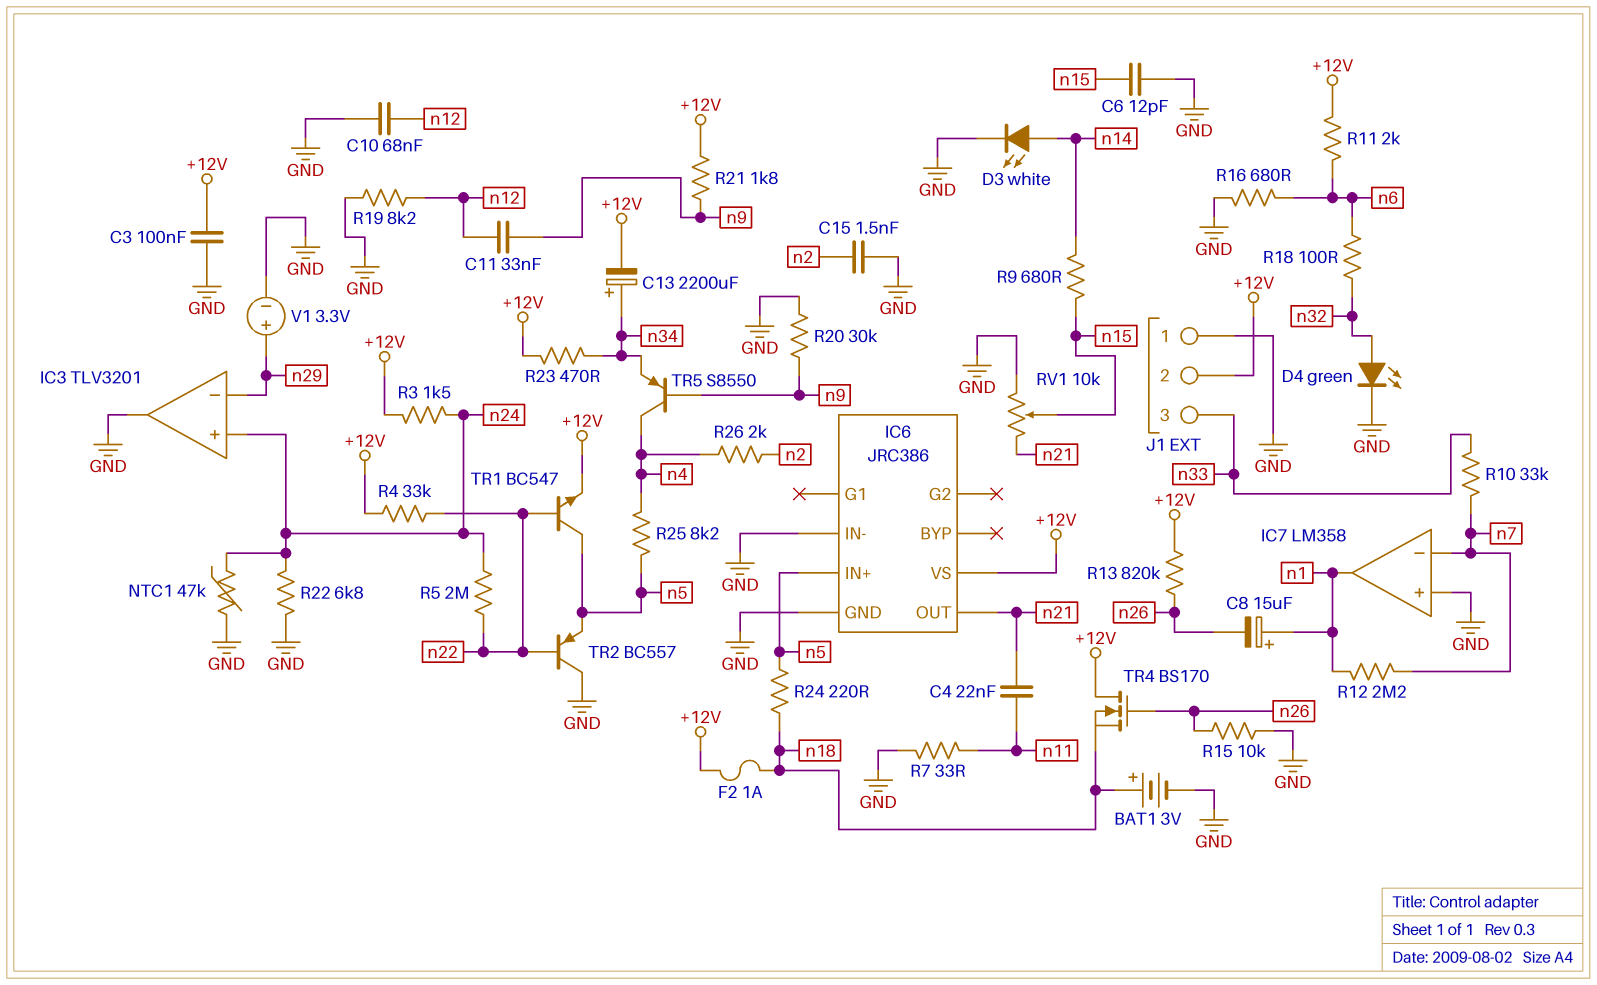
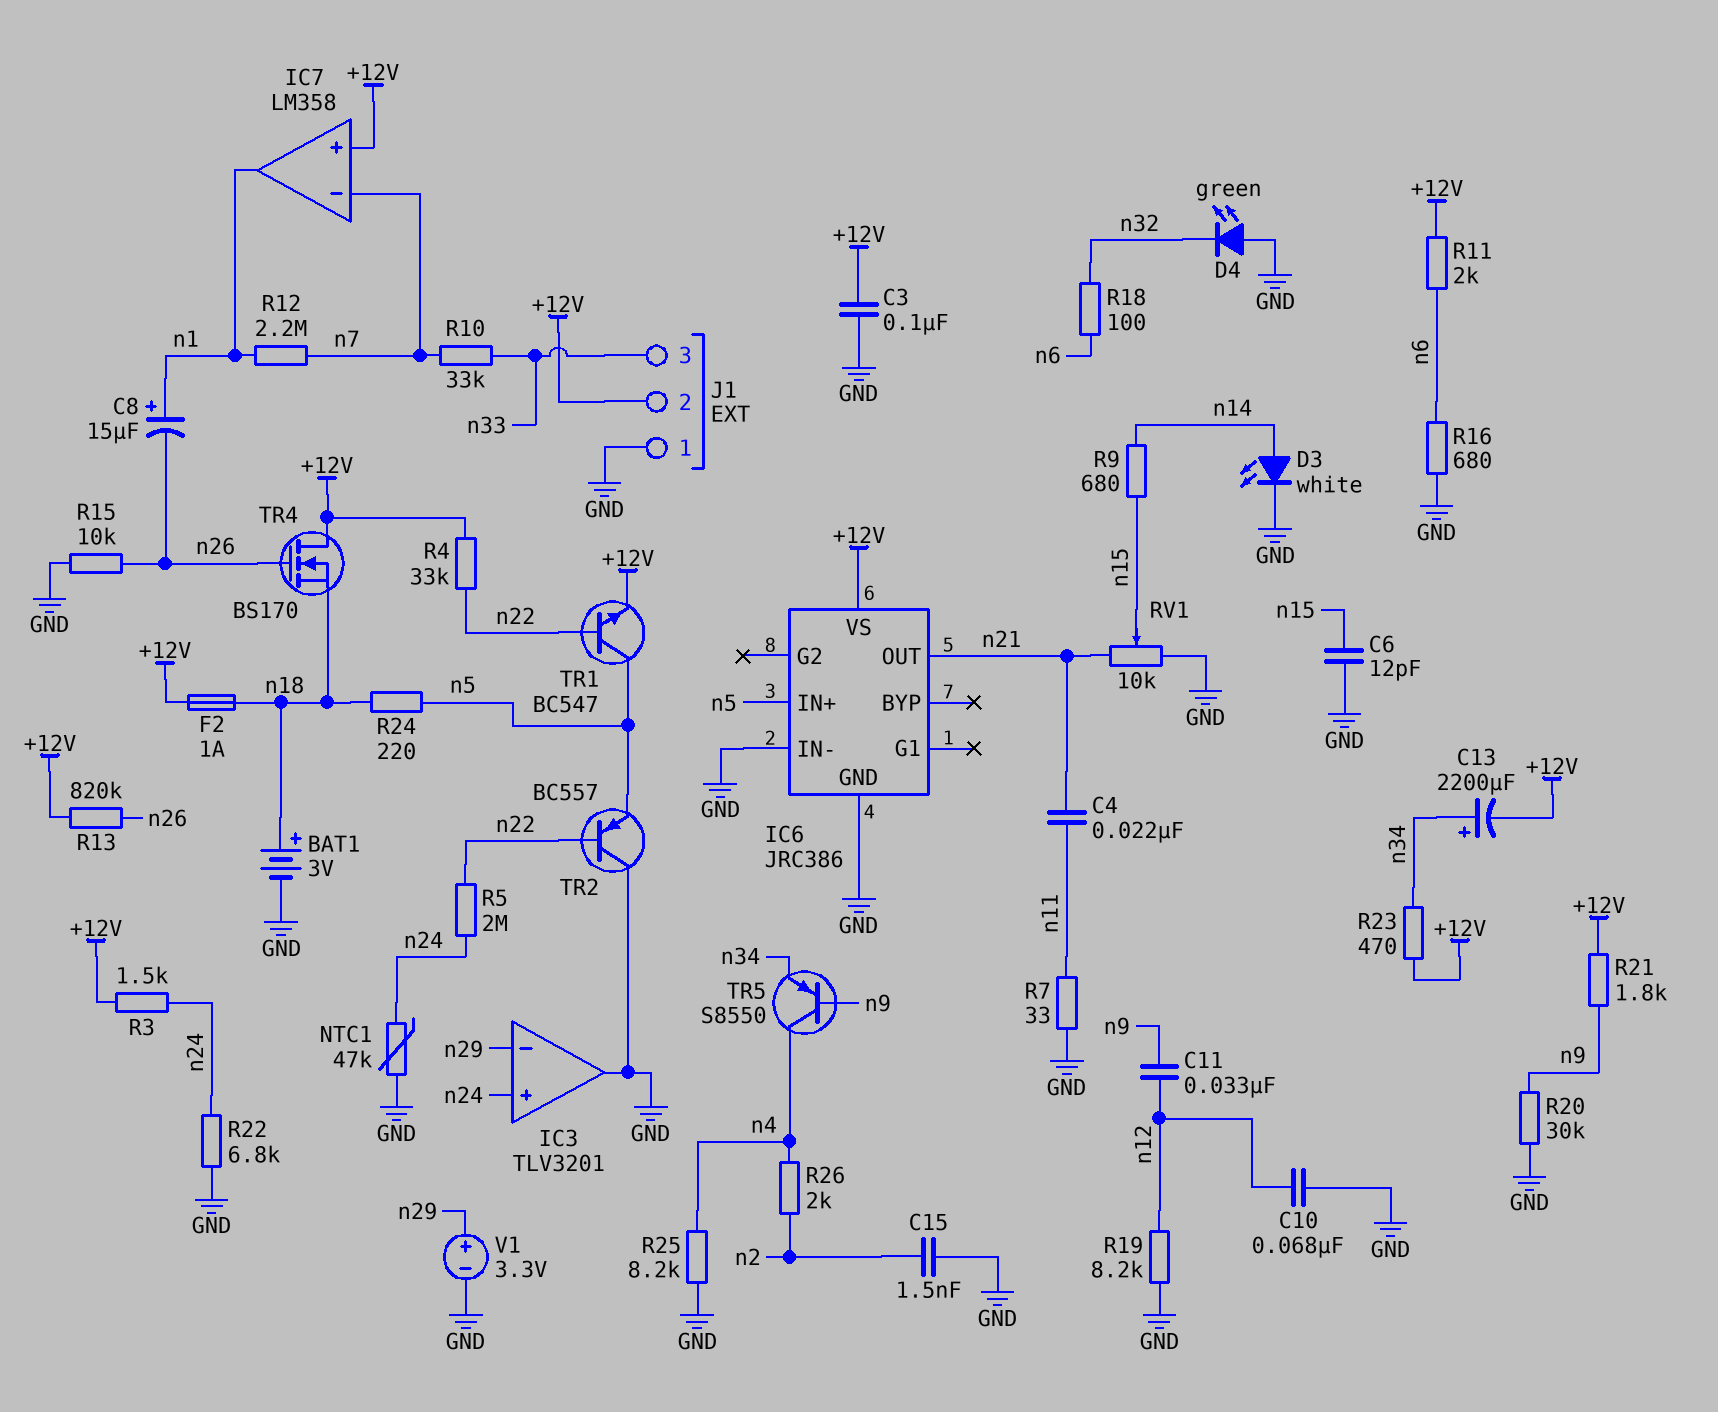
D4: LED green (A n32, K GND) -> LED green (A GND, K n32)
IC7 pin in+: GND -> +12V
R25: 8.2k (n4, n5) -> 8.2k (GND, n4)

